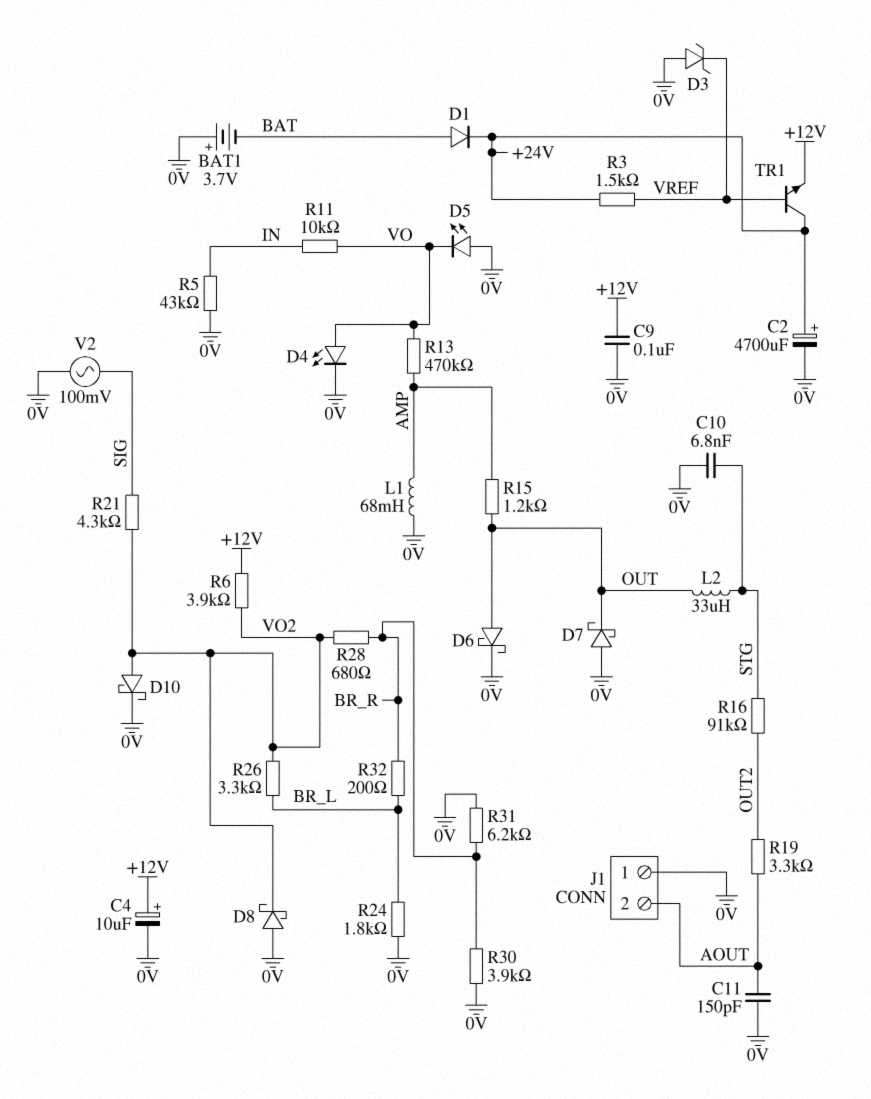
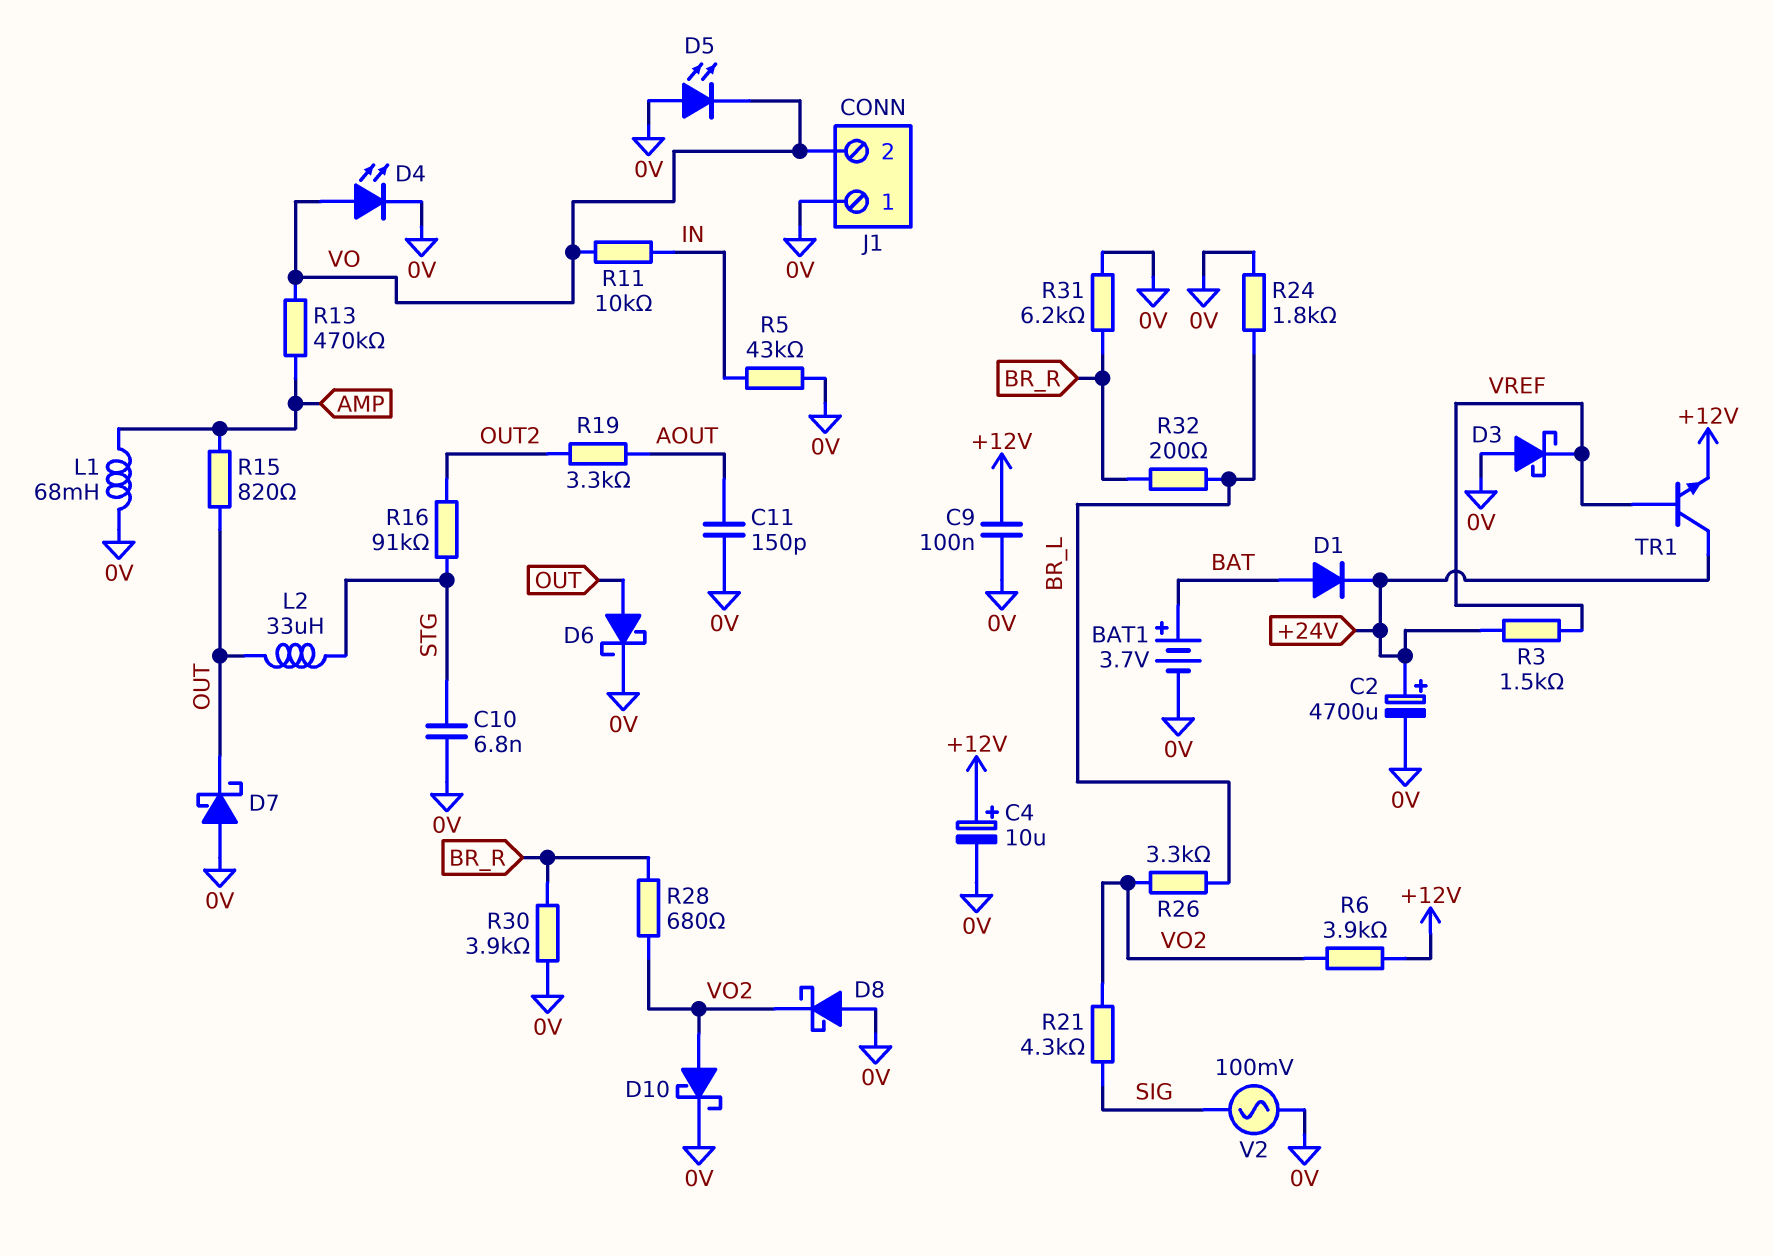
BAT1: 3.7V (plus 0V, minus BAT) -> 3.7V (plus BAT, minus 0V)
D3: zener (A 0V, K VREF) -> schottky (A 0V, K VREF)
J1 pin 2: AOUT -> VO
R15: 1.2k (AMP, OUT) -> 820 (AMP, OUT)

